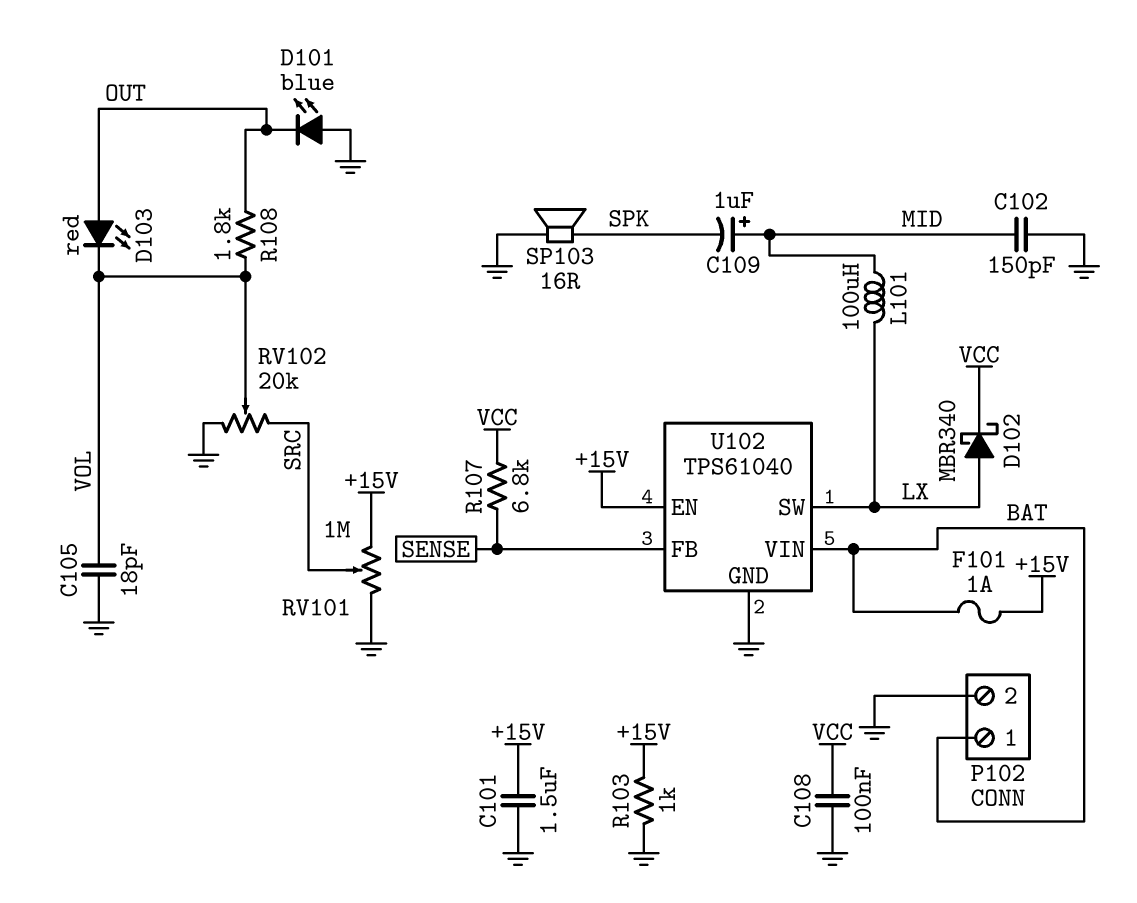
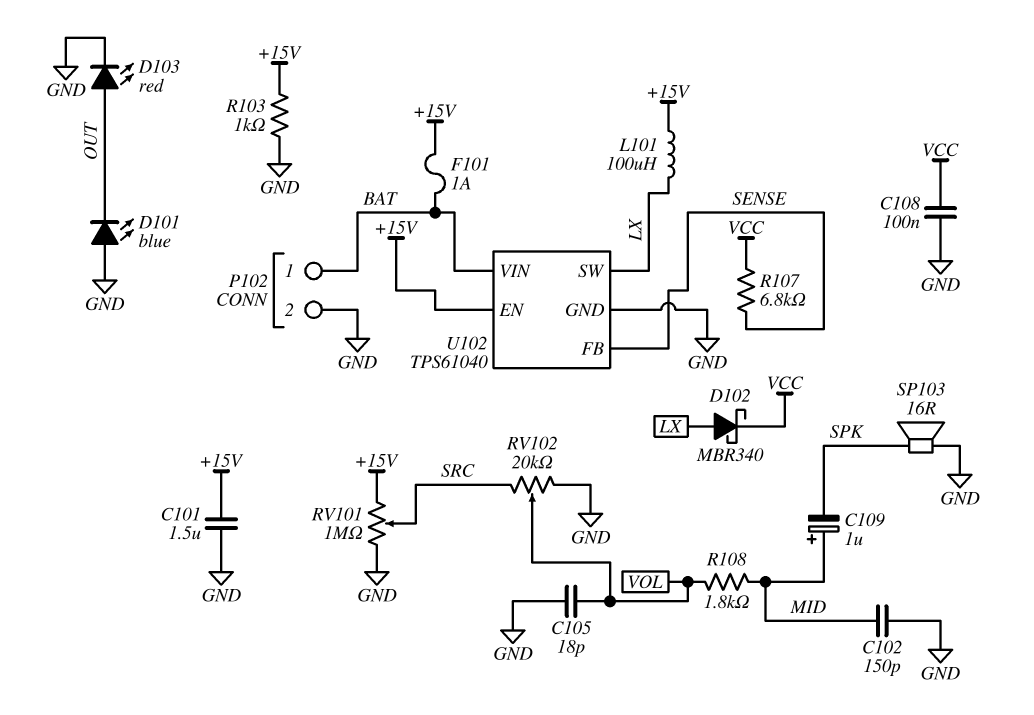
D103: LED red (A OUT, K VOL) -> LED red (A OUT, K GND)
L101: 100uH (LX, MID) -> 100uH (+15V, LX)
R108: 1.8k (OUT, VOL) -> 1.8k (MID, VOL)

